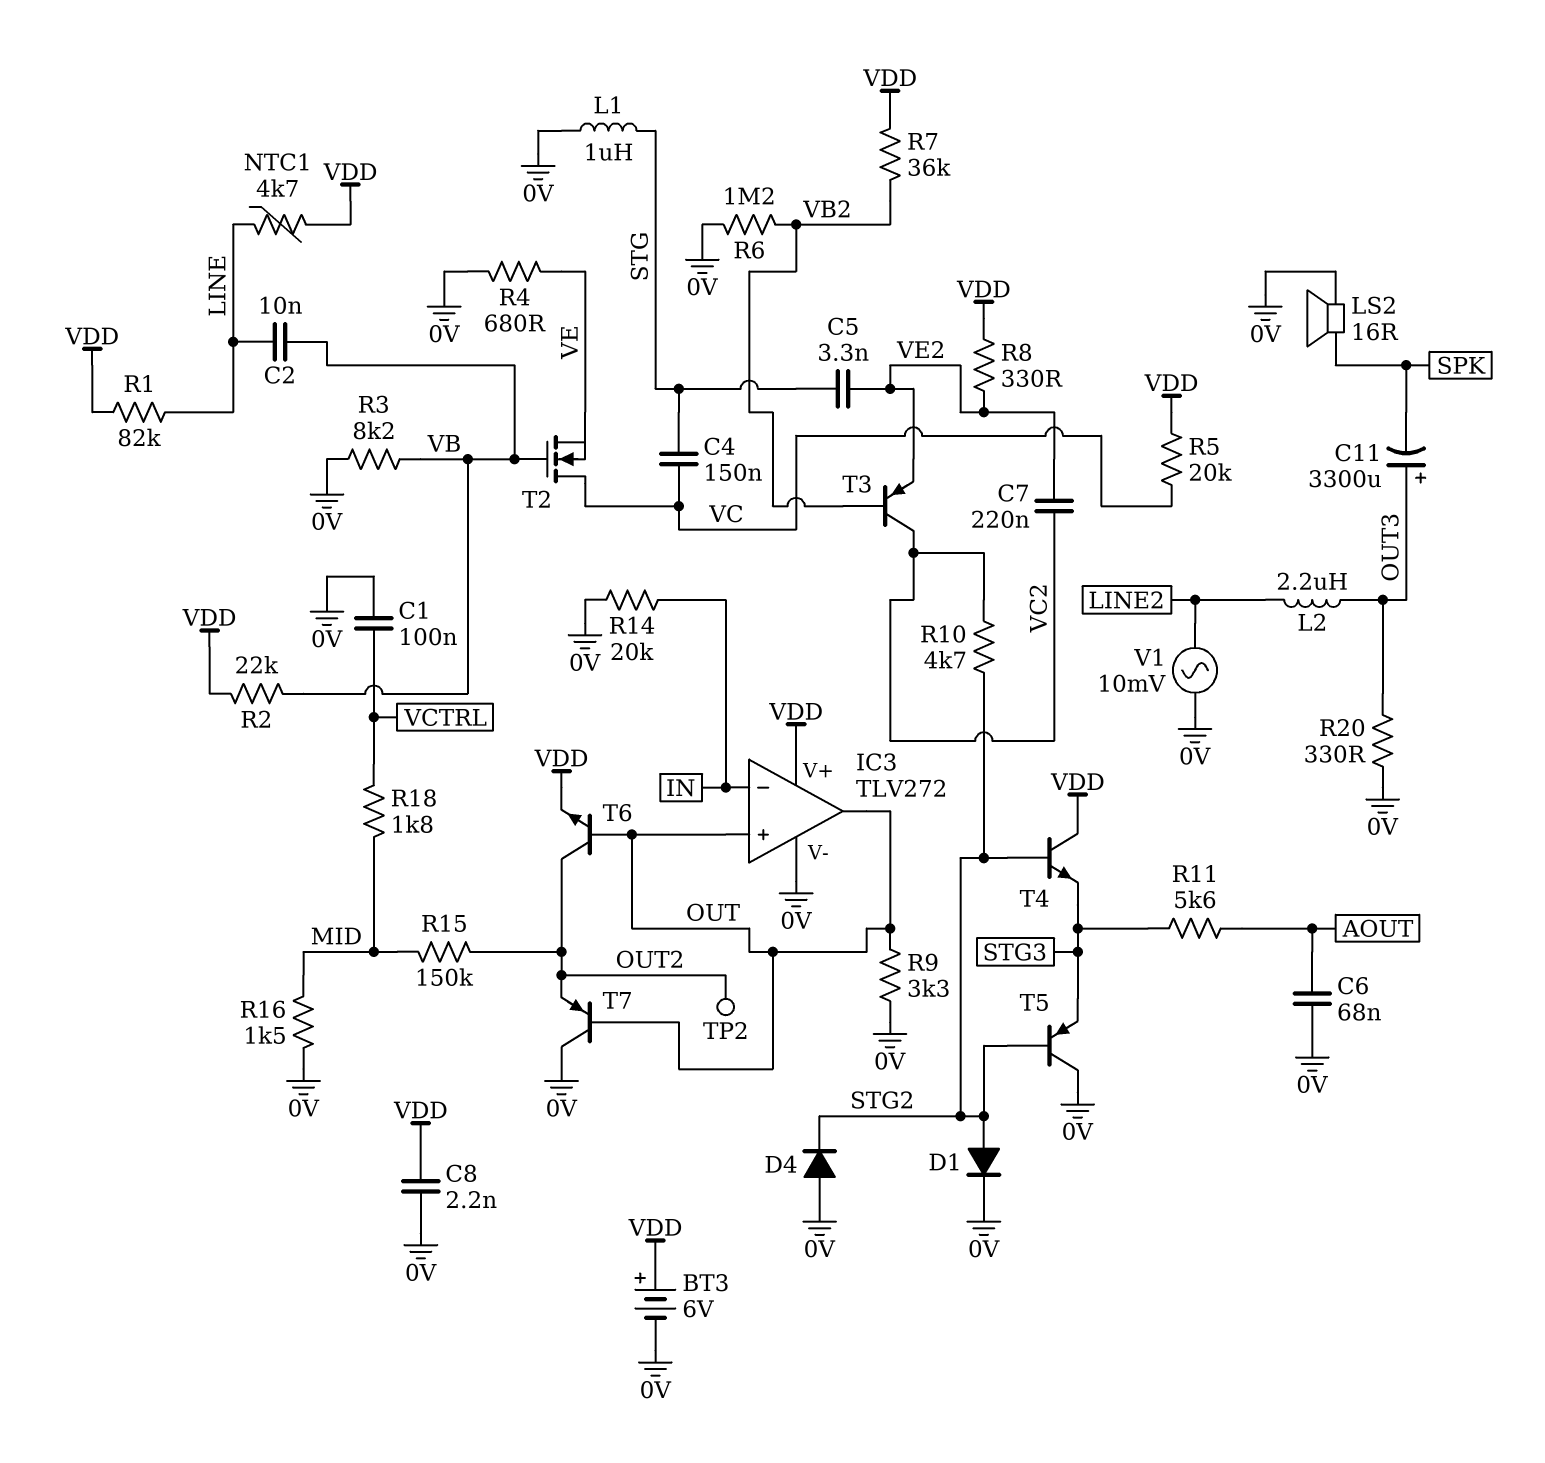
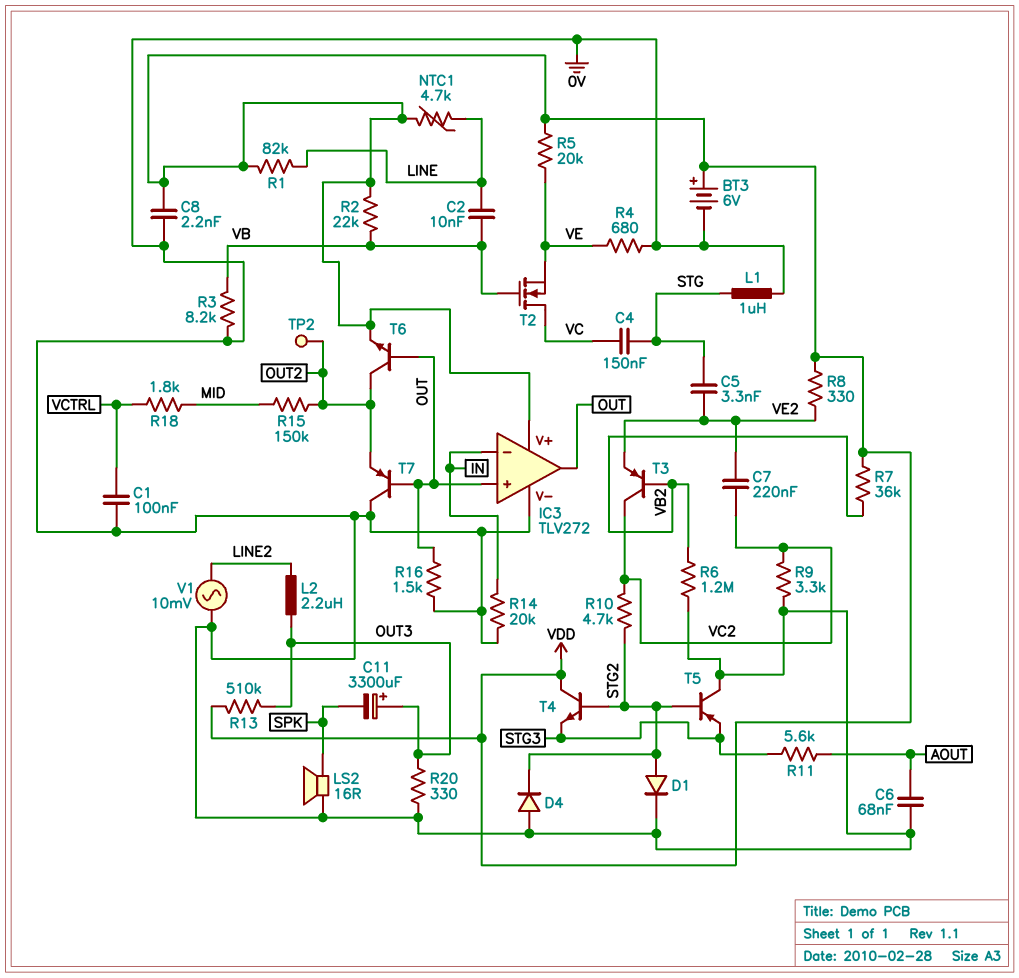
R5: 20k (VC, VDD) -> 20k (VDD, VE)
R9: 3.3k (0V, OUT) -> 3.3k (0V, VC2)
R13: none -> 510k (OUT3, VDD)
R16: 1.5k (0V, MID) -> 1.5k (0V, OUT)

